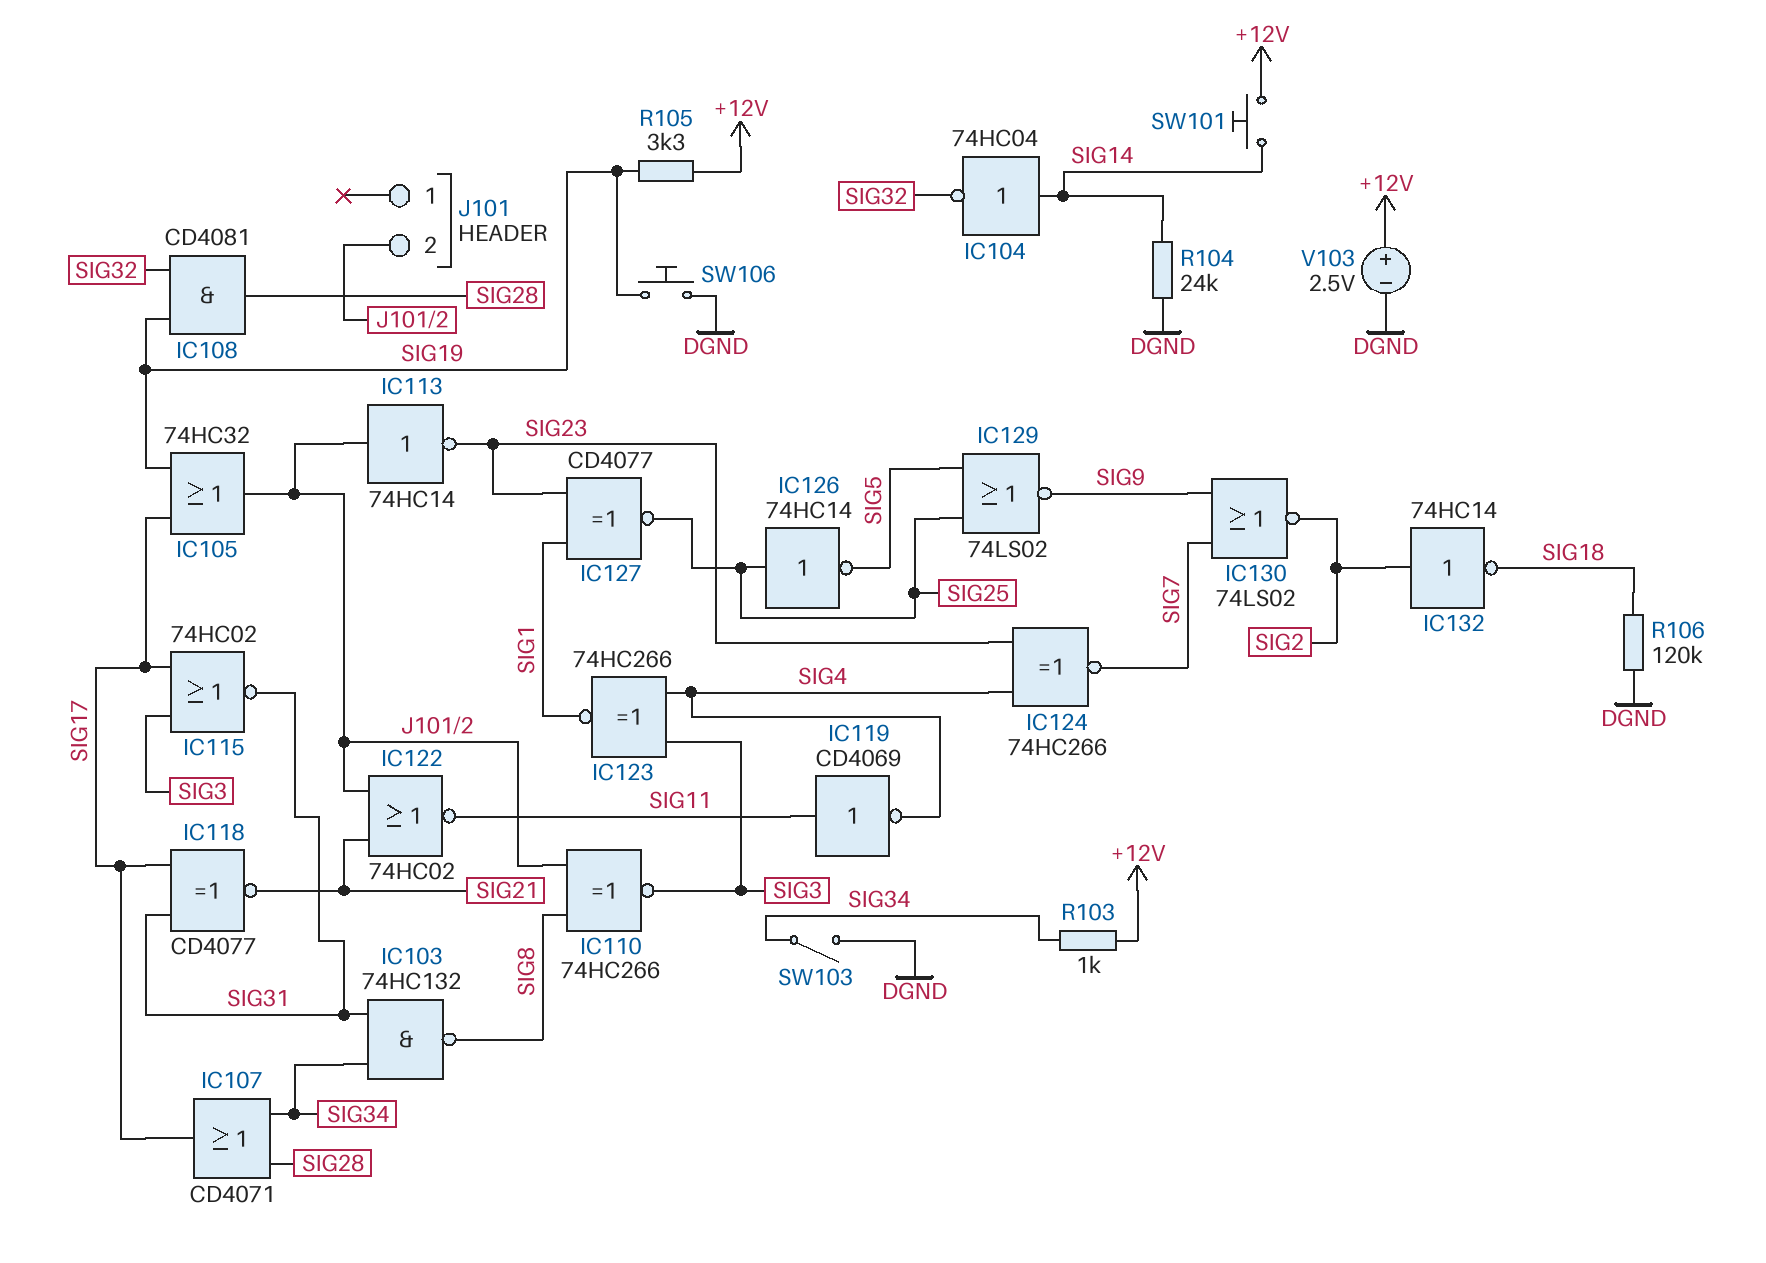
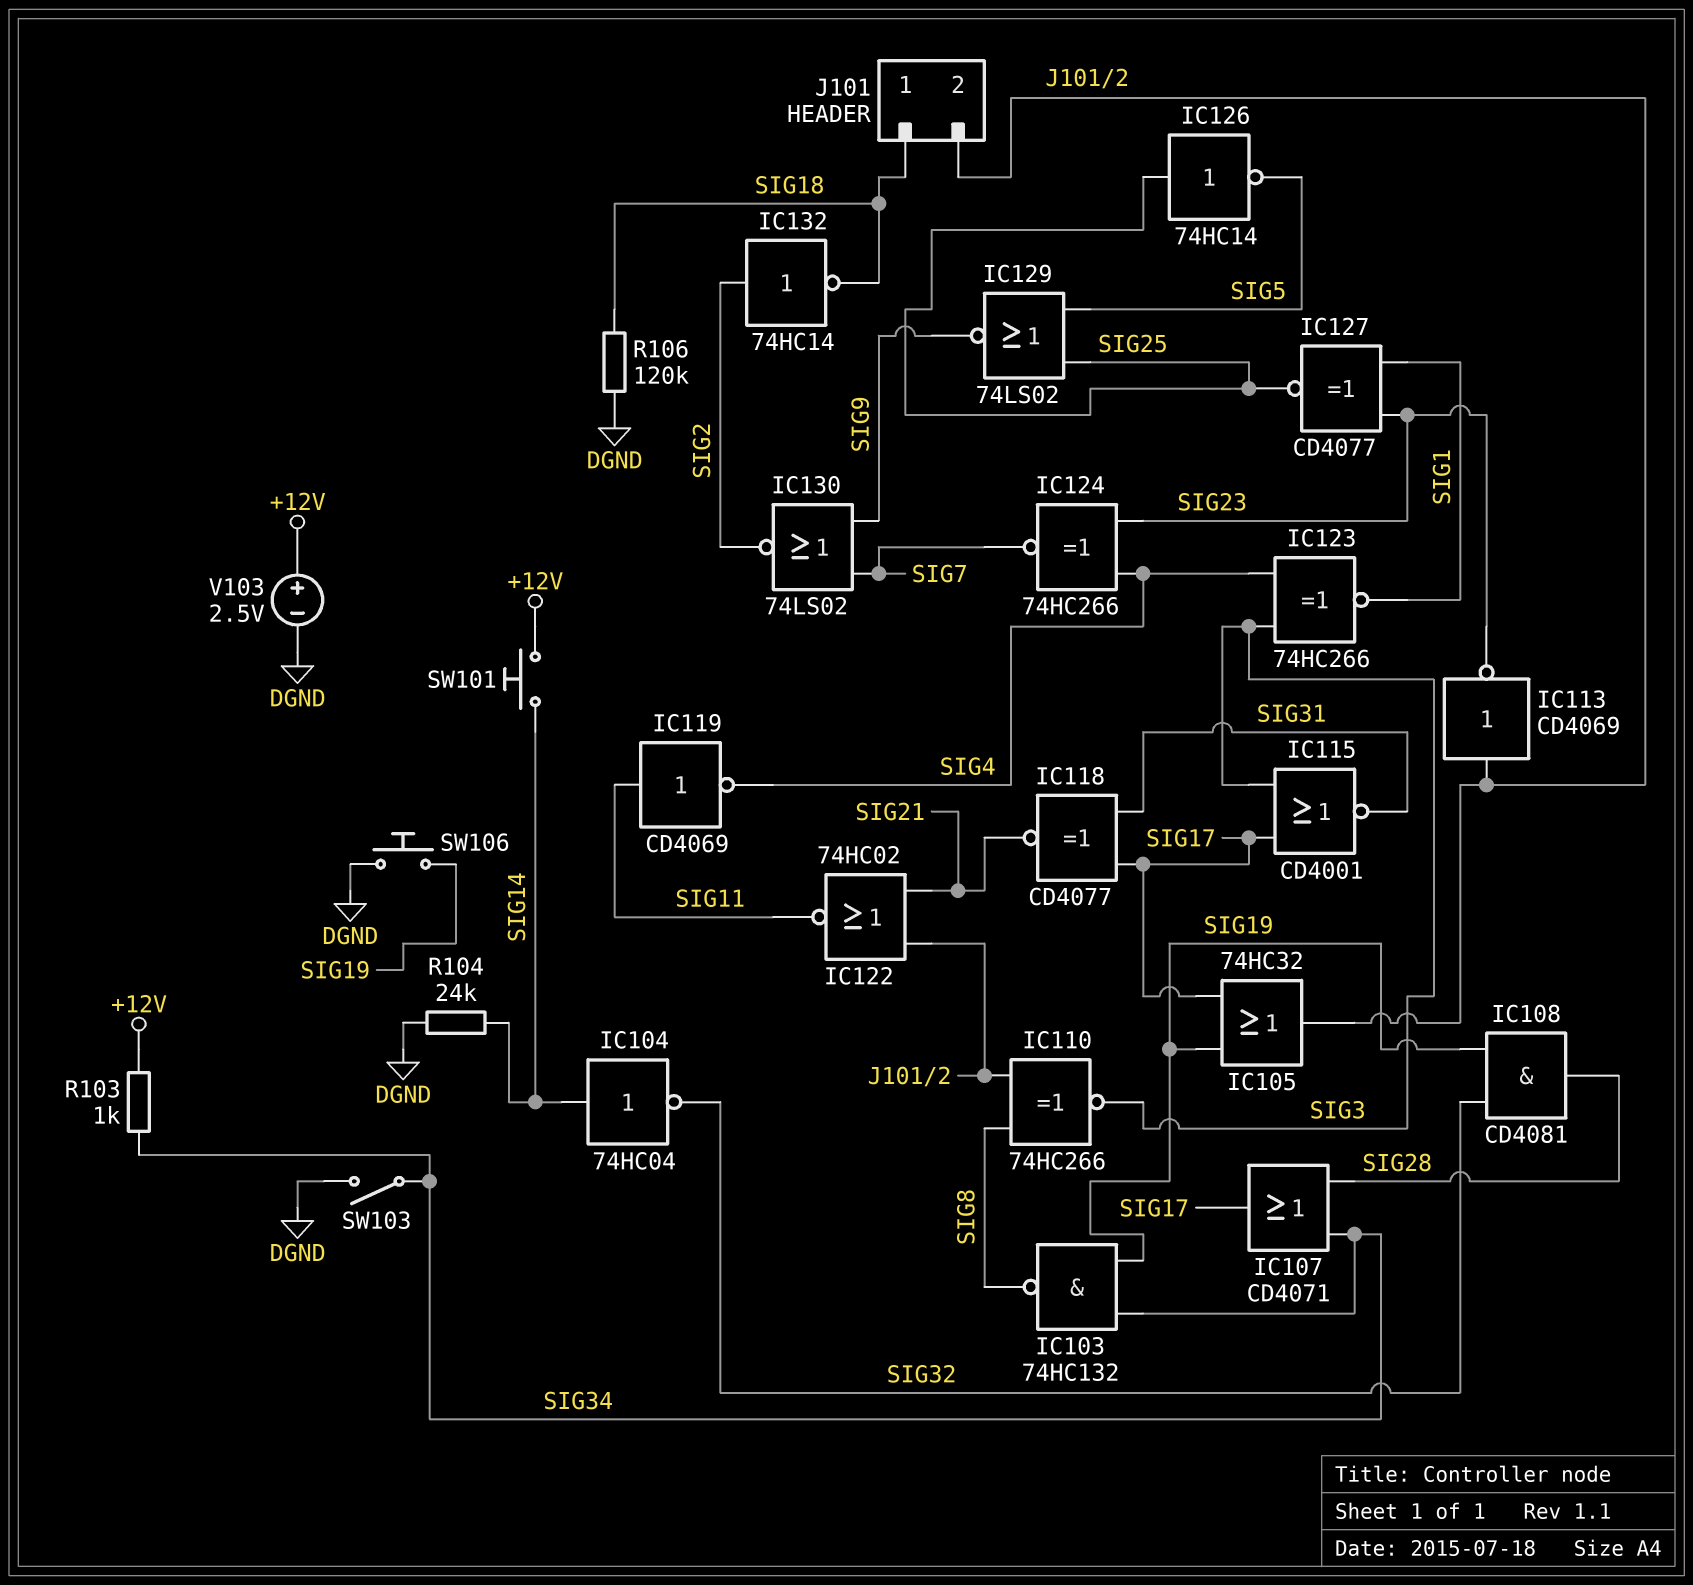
IC103: NAND 74HC132 (in SIG31, in SIG34, out SIG8) -> NAND 74HC132 (in SIG19, in SIG34, out SIG8)
IC113: NOT 74HC14 (in J101/2, out SIG23) -> NOT CD4069 (in J101/2, out SIG23)
IC115: NOR 74HC02 (in SIG3, in SIG17, out SIG31) -> NOR CD4001 (in SIG3, in SIG17, out SIG31)
J101 pin 1: none -> SIG18
R105: 3.3k (+12V, SIG19) -> none

